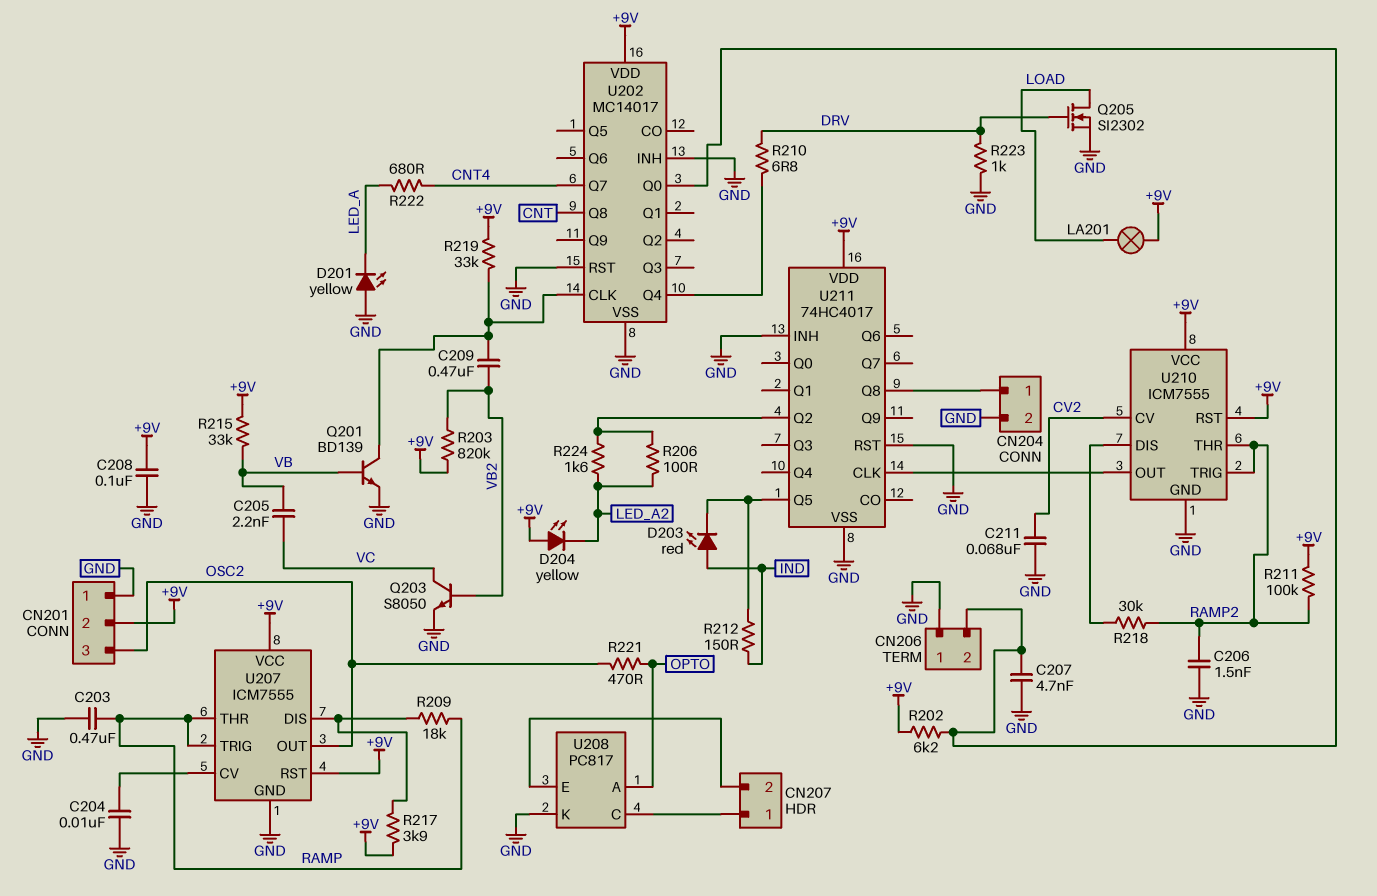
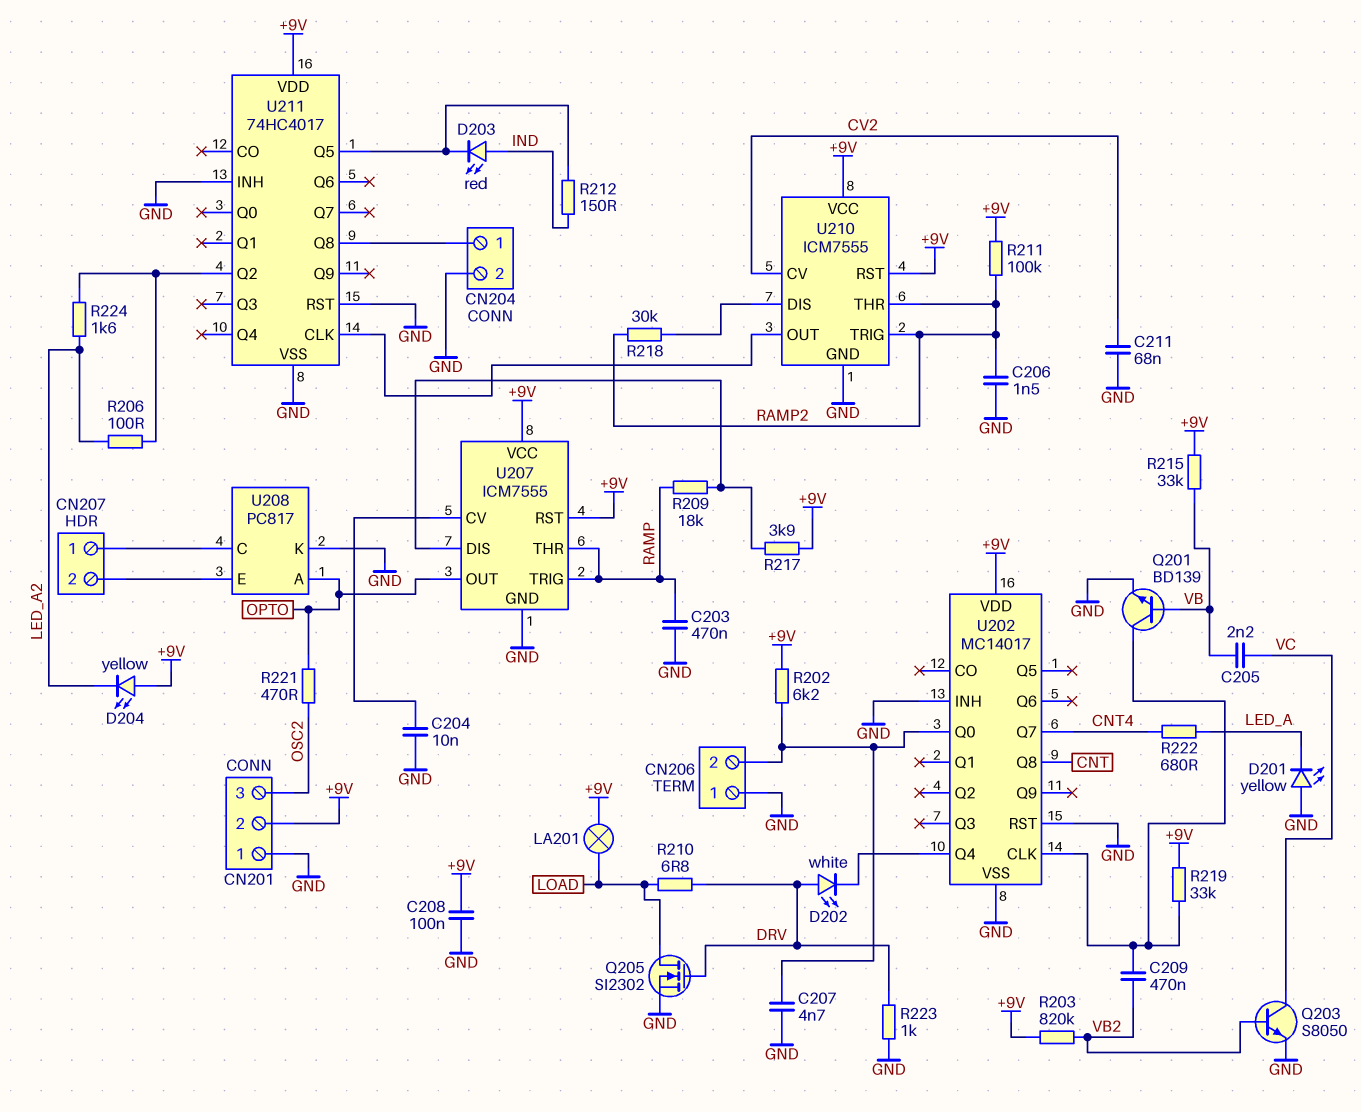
D202: none -> LED white (A DRV, K U202/Q4)
R210: 6.8 (DRV, U202/Q4) -> 6.8 (DRV, LOAD)
U207 pin OUT: OSC2 -> OPTO

